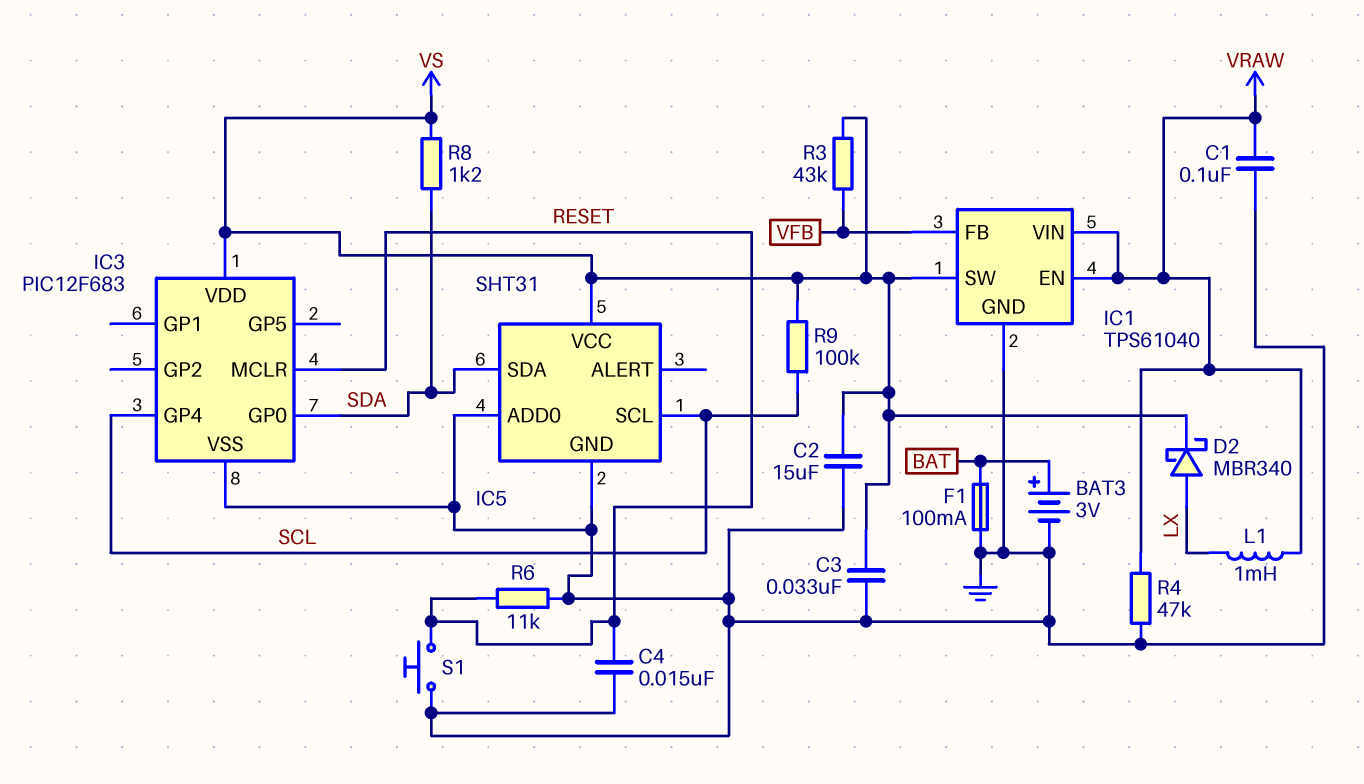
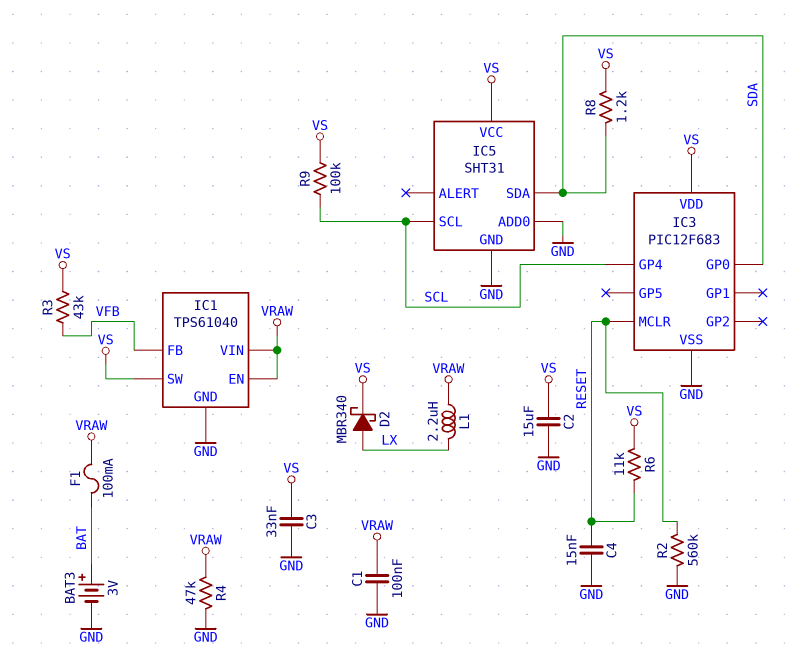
F1: 100mA (BAT, GND) -> 100mA (BAT, VRAW)
L1: 1mH (LX, VRAW) -> 2.2uH (LX, VRAW)
R2: none -> 560k (GND, RESET)
R6: 11k (GND, RESET) -> 11k (RESET, VS)
S1: button (GND, RESET) -> none

